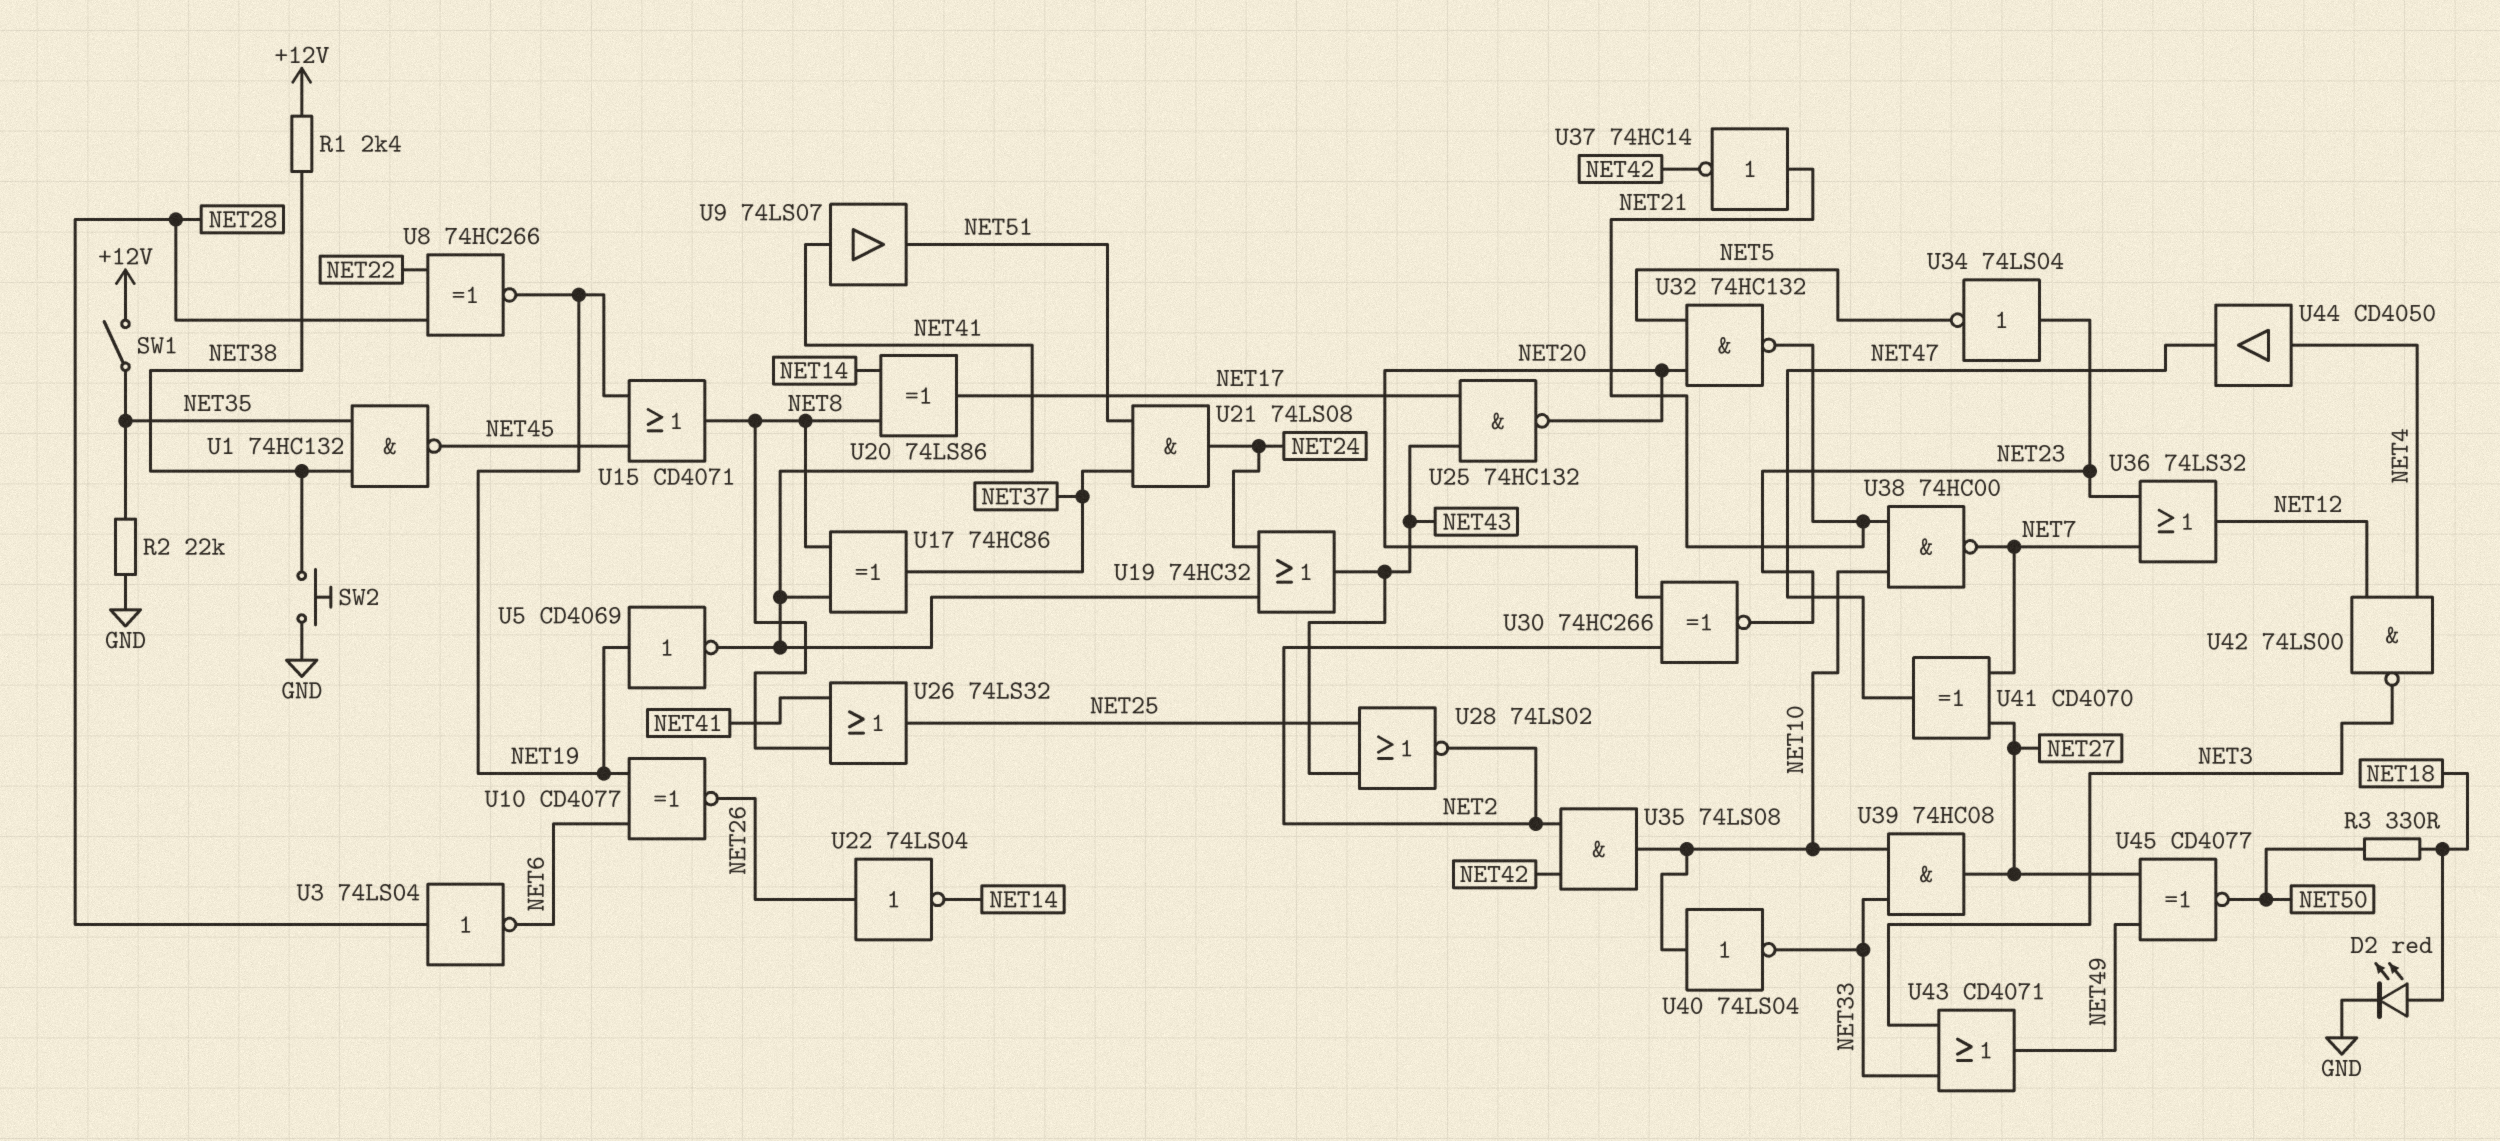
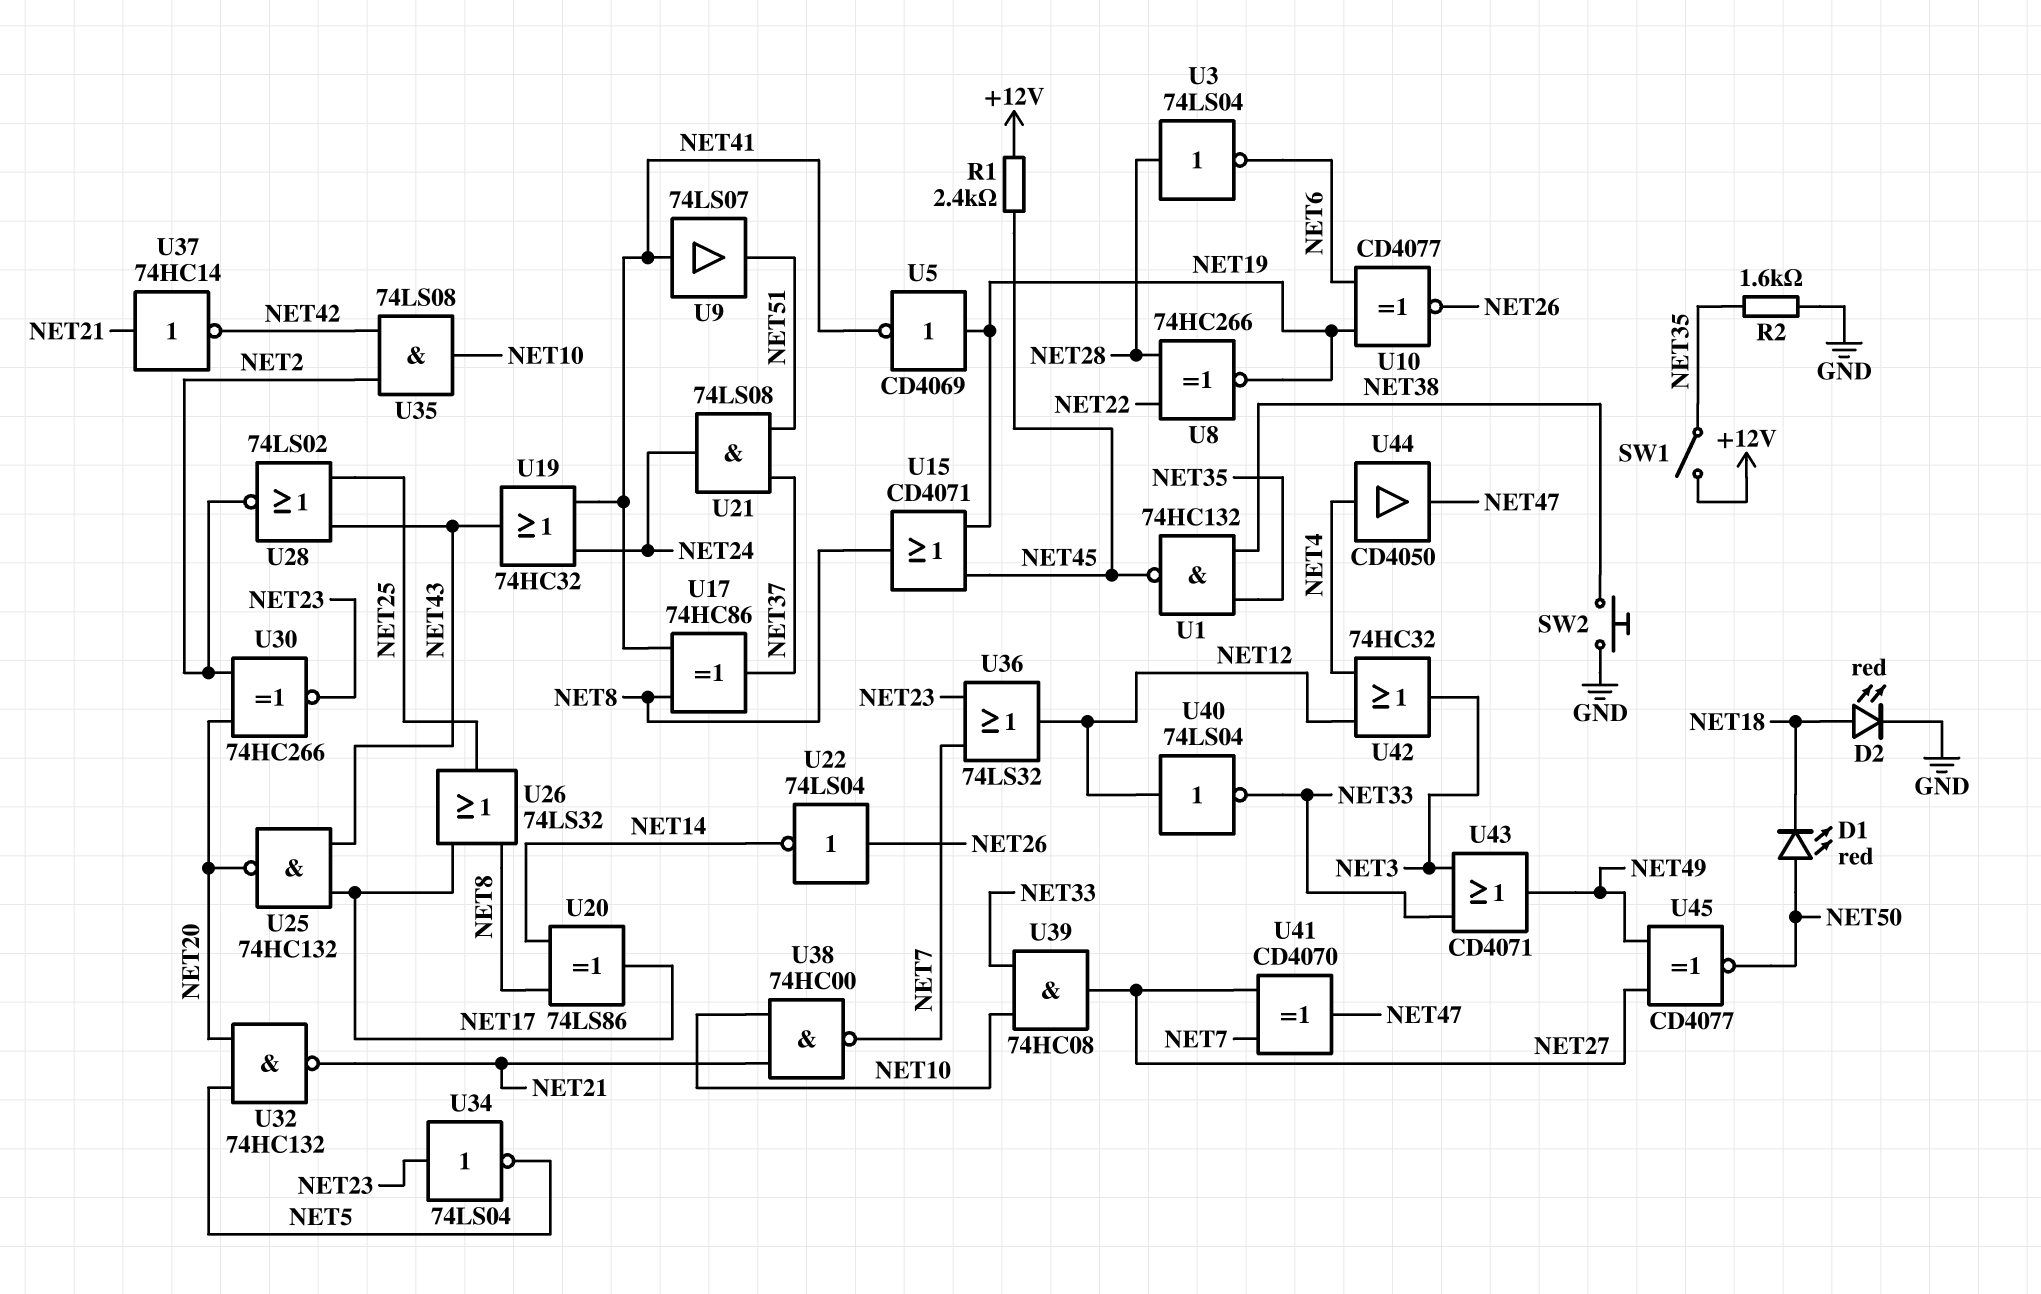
D1: none -> LED red (A NET50, K NET18)
R1: 2.4k (+12V, NET38) -> 2.4k (+12V, NET45)
R2: 22k (GND, NET35) -> 1.6k (GND, NET35)
R3: 330 (NET18, NET50) -> none
U26: OR 74LS32 (in NET8, in NET41, out NET25) -> OR 74LS32 (in NET8, in NET17, out NET25)
U40: NOT 74LS04 (in NET10, out NET33) -> NOT 74LS04 (in NET12, out NET33)
U42: NAND 74LS00 (in NET4, in NET12, out NET3) -> OR 74HC32 (in NET4, in NET12, out NET3)

